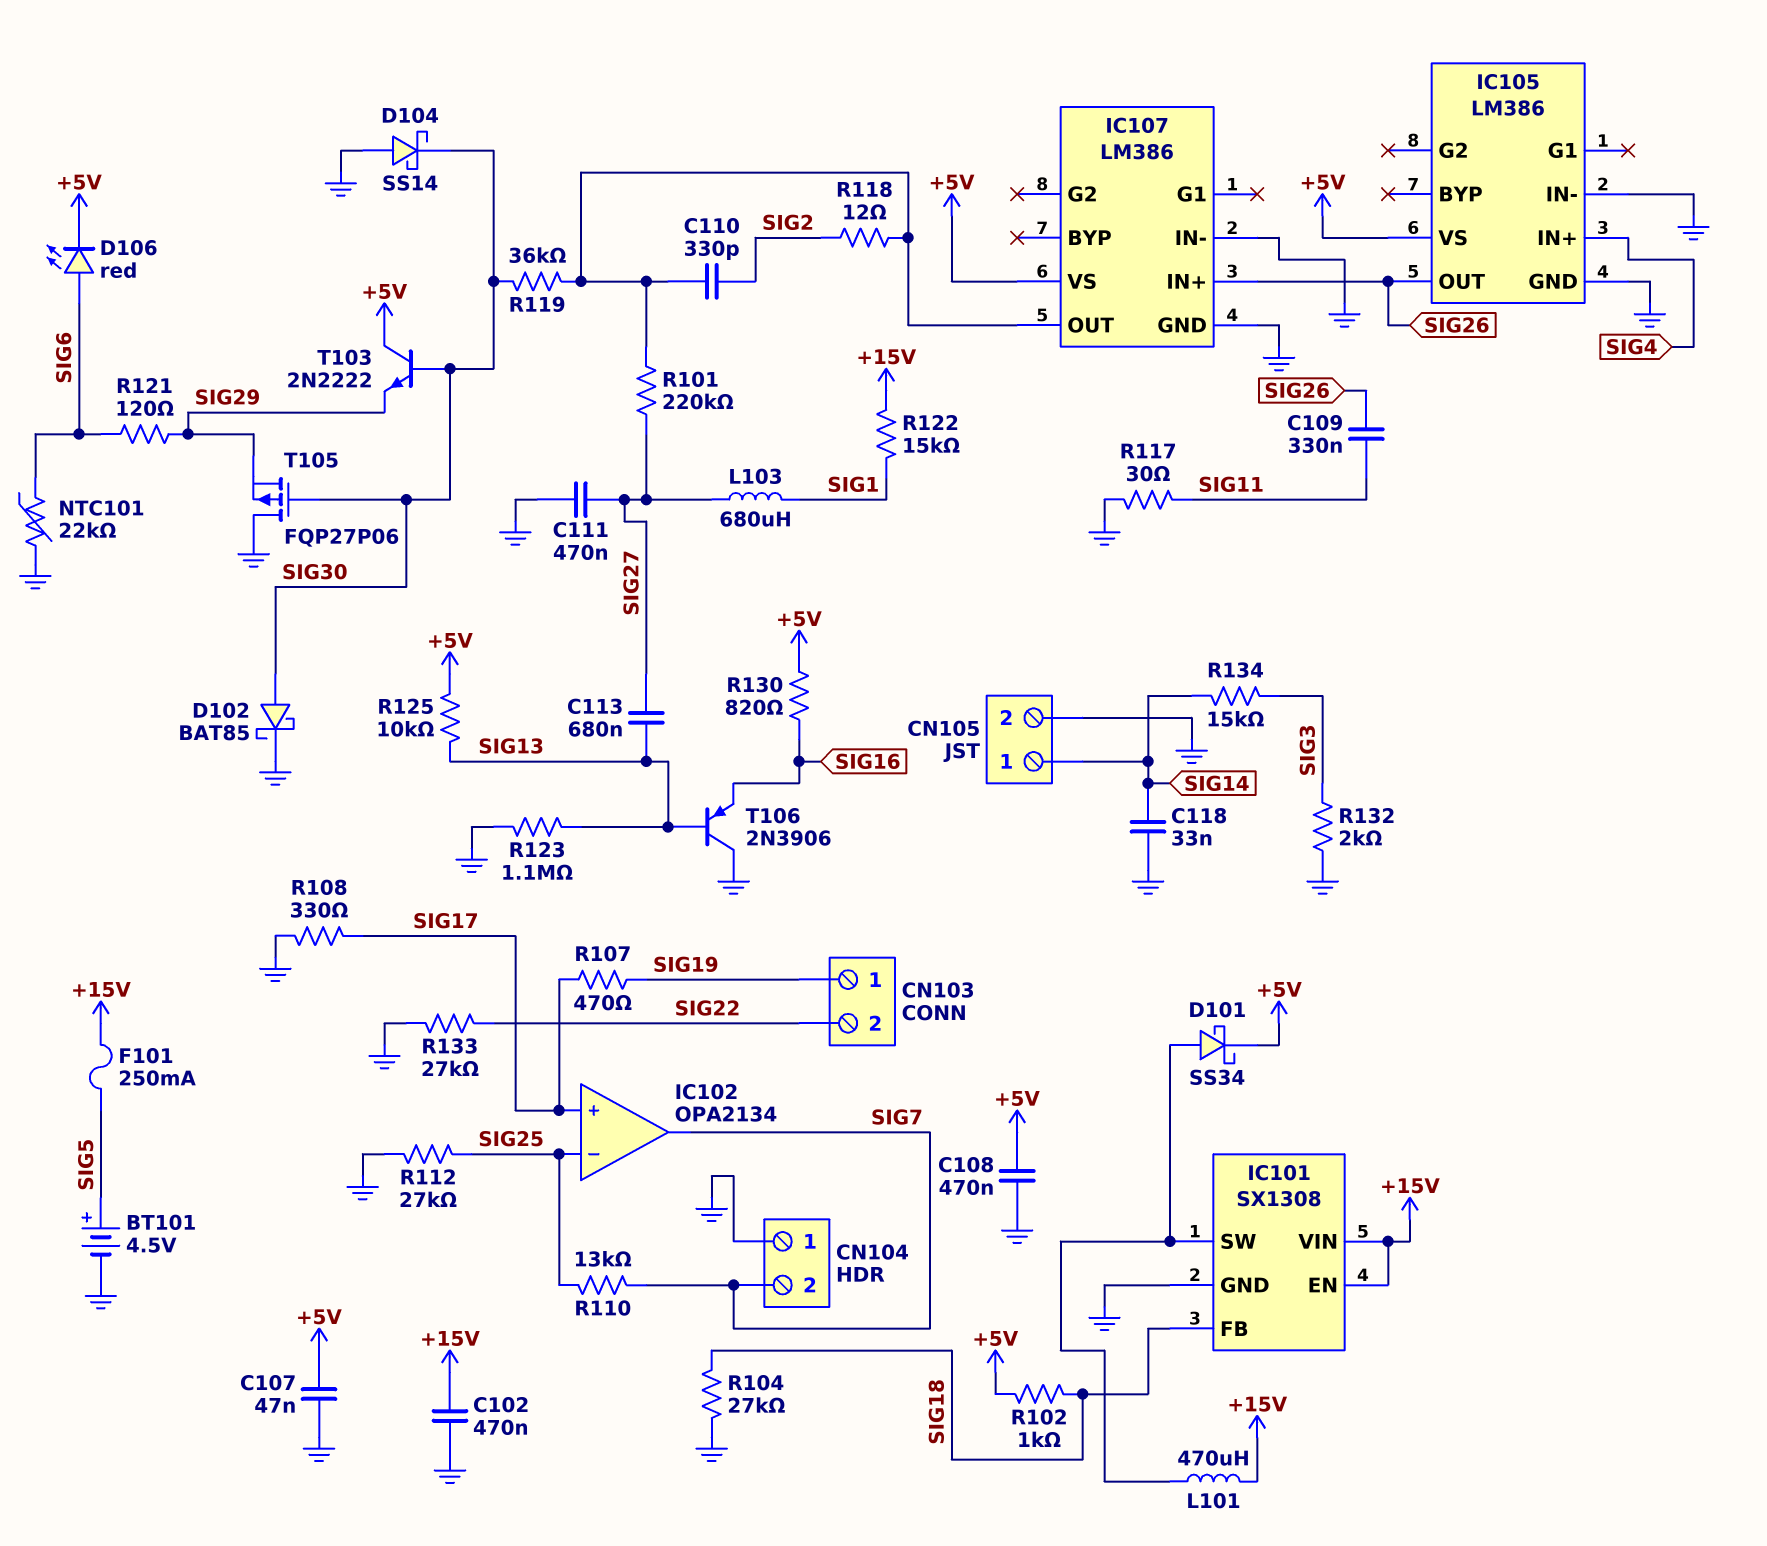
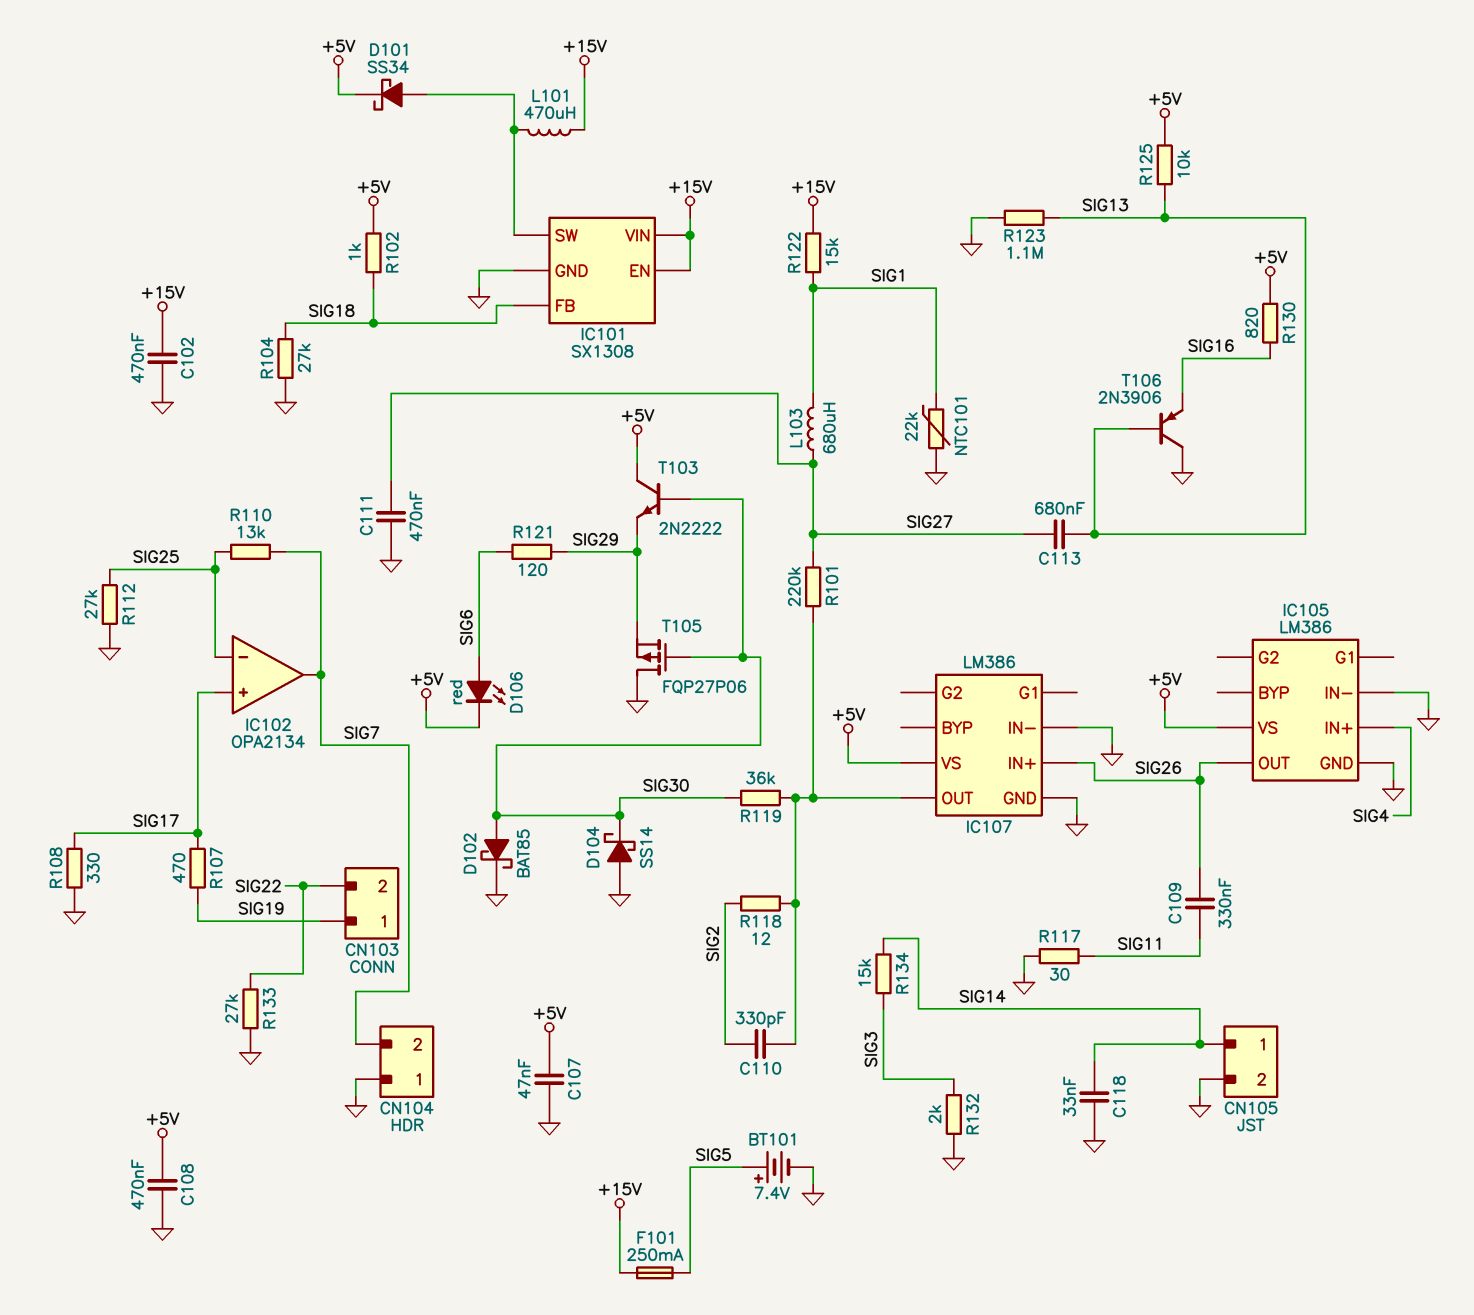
BT101: 4.5V (plus SIG5, minus GND) -> 7.4V (plus SIG5, minus GND)
NTC101: 22k (GND, SIG6) -> 22k (GND, SIG1)

